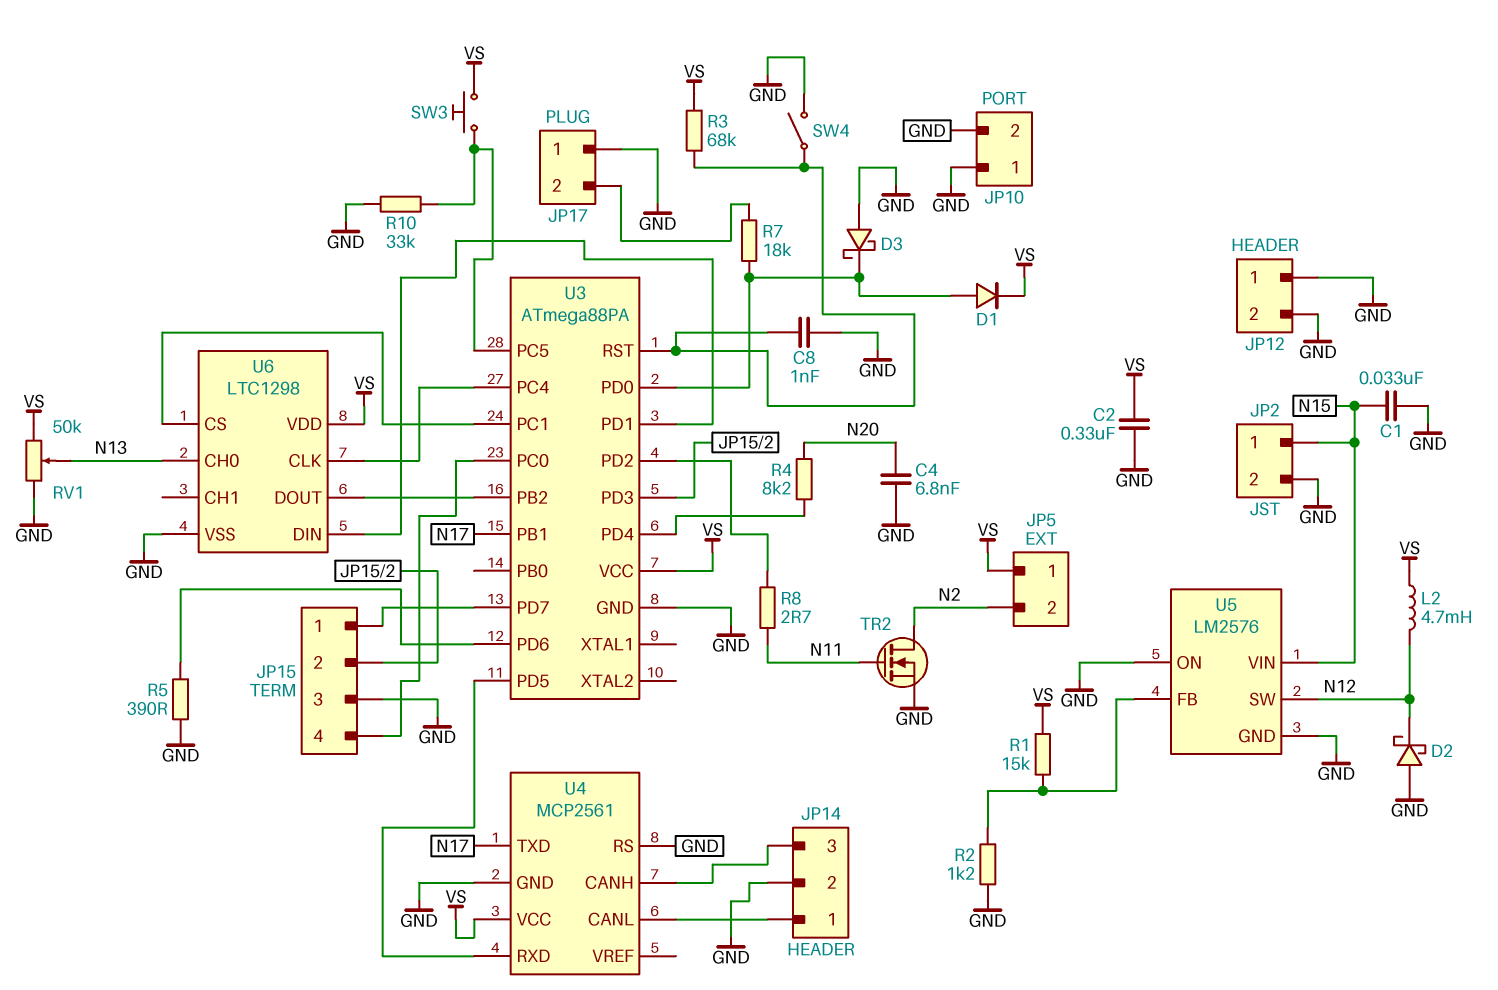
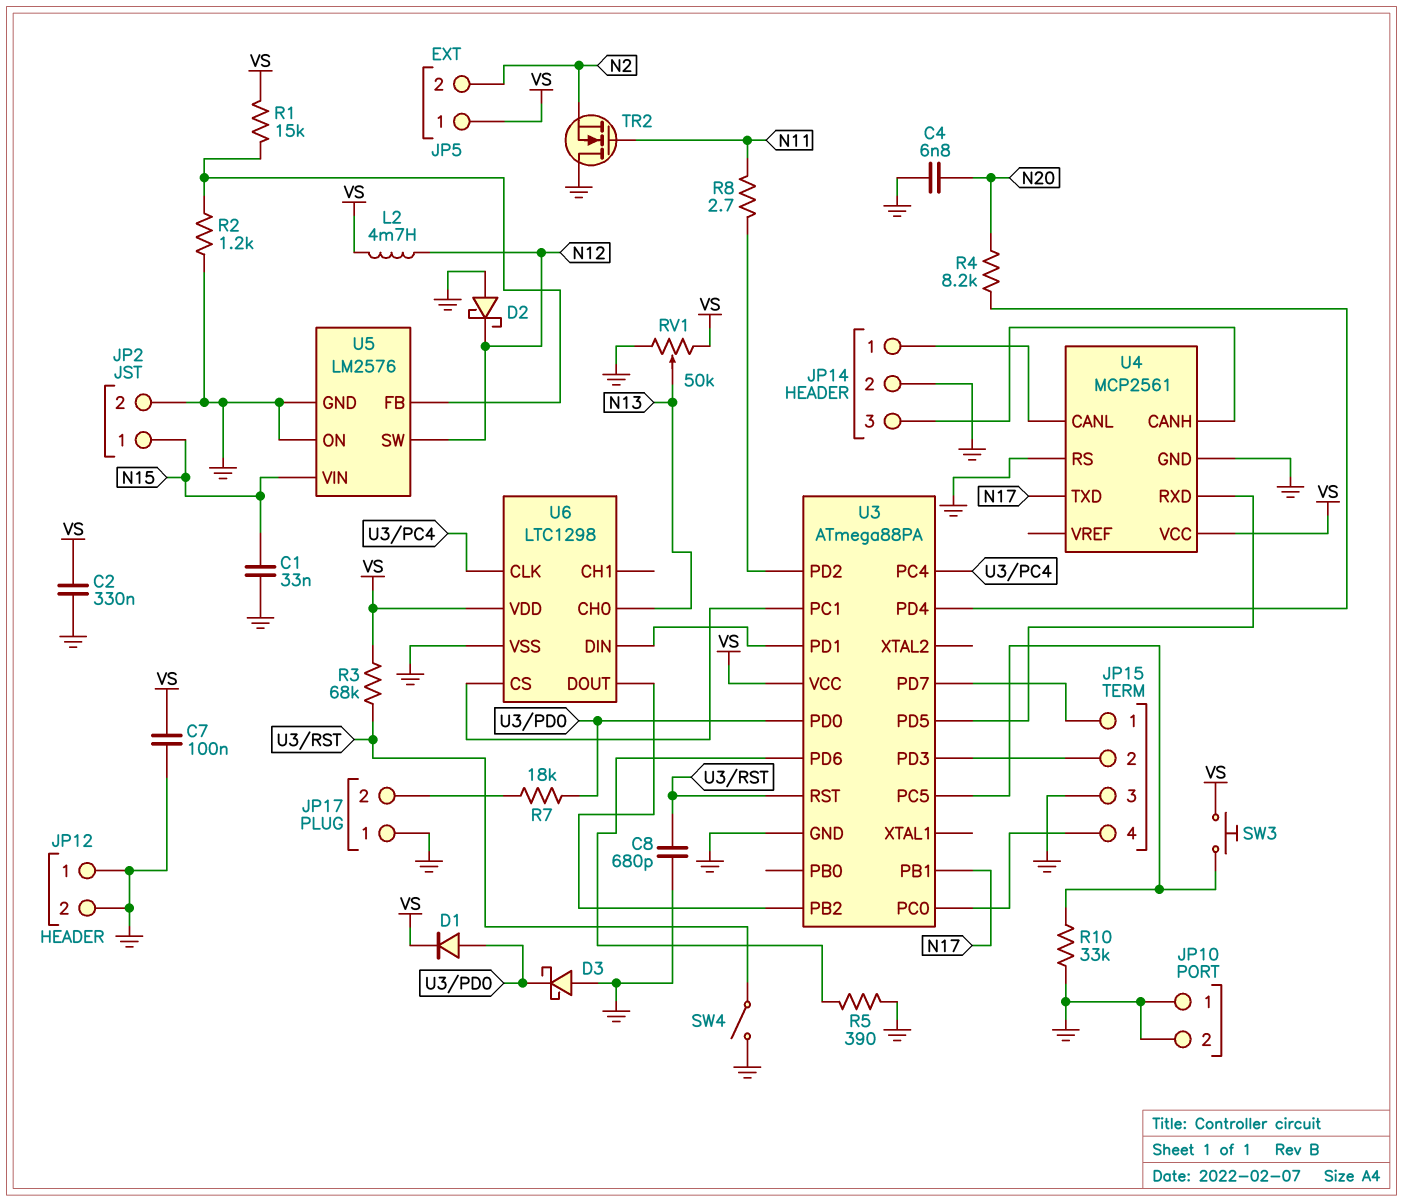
C7: none -> 100nF (GND, VS)
C8: 1nF (GND, U3/RST) -> 680pF (GND, U3/RST)
TR2: NMOS (G N11, D N2, S GND) -> NMOS (G N11, D GND, S N2)

